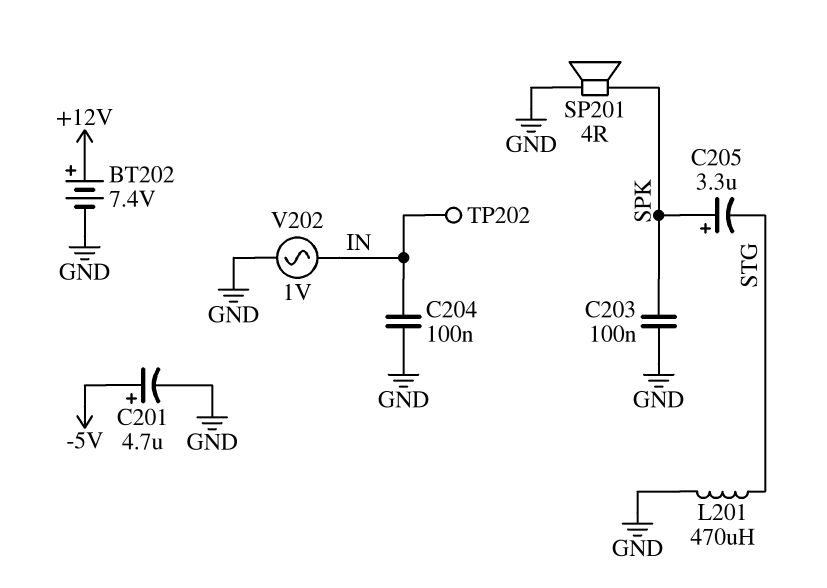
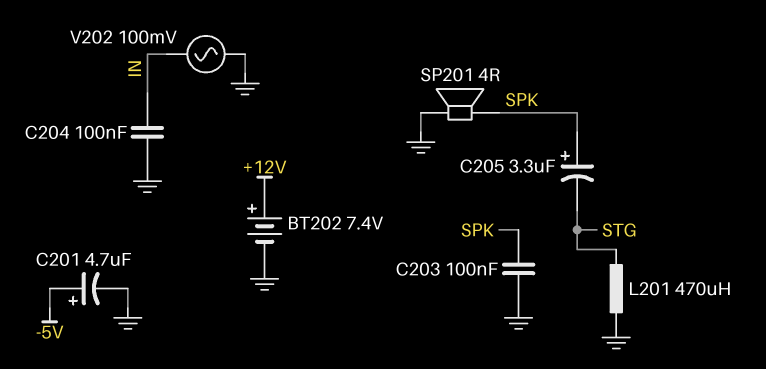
TP202: test point (IN) -> none
V202: AC 1V (GND, IN) -> AC 100mV (GND, IN)

